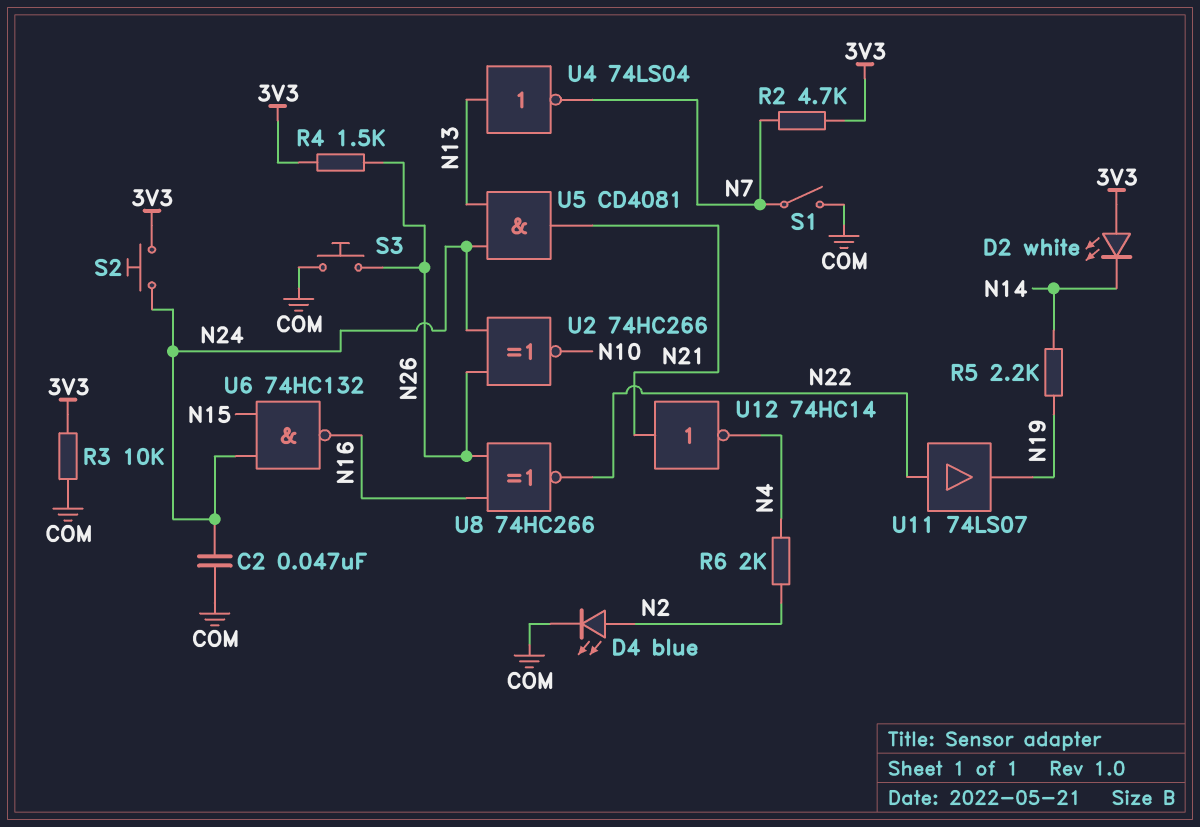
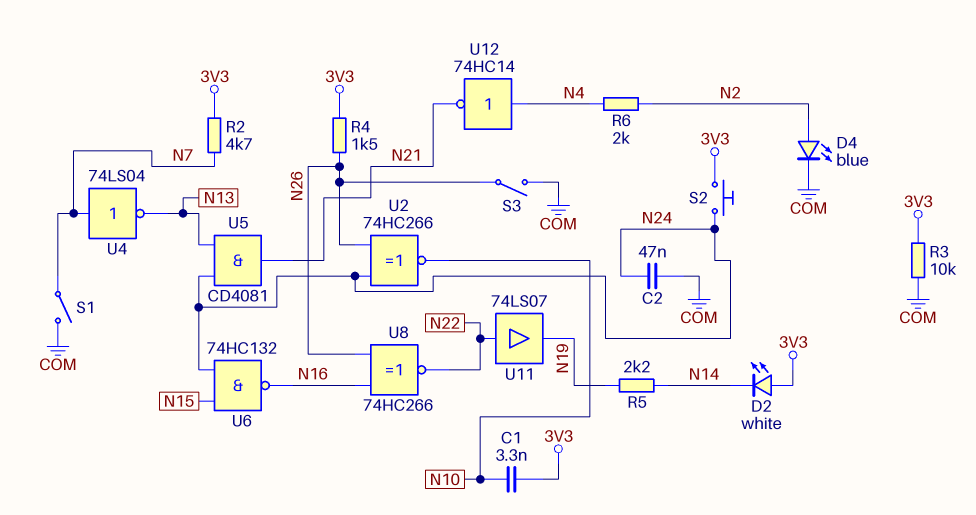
C1: none -> 3.3nF (3V3, N10)
S3: button (COM, N26) -> switch (COM, N26)
U4: NOT 74LS04 (in N13, out N7) -> NOT 74LS04 (in N7, out N13)
U12: NOT 74HC14 (in N21, out N4) -> NOT 74HC14 (in N4, out N21)

